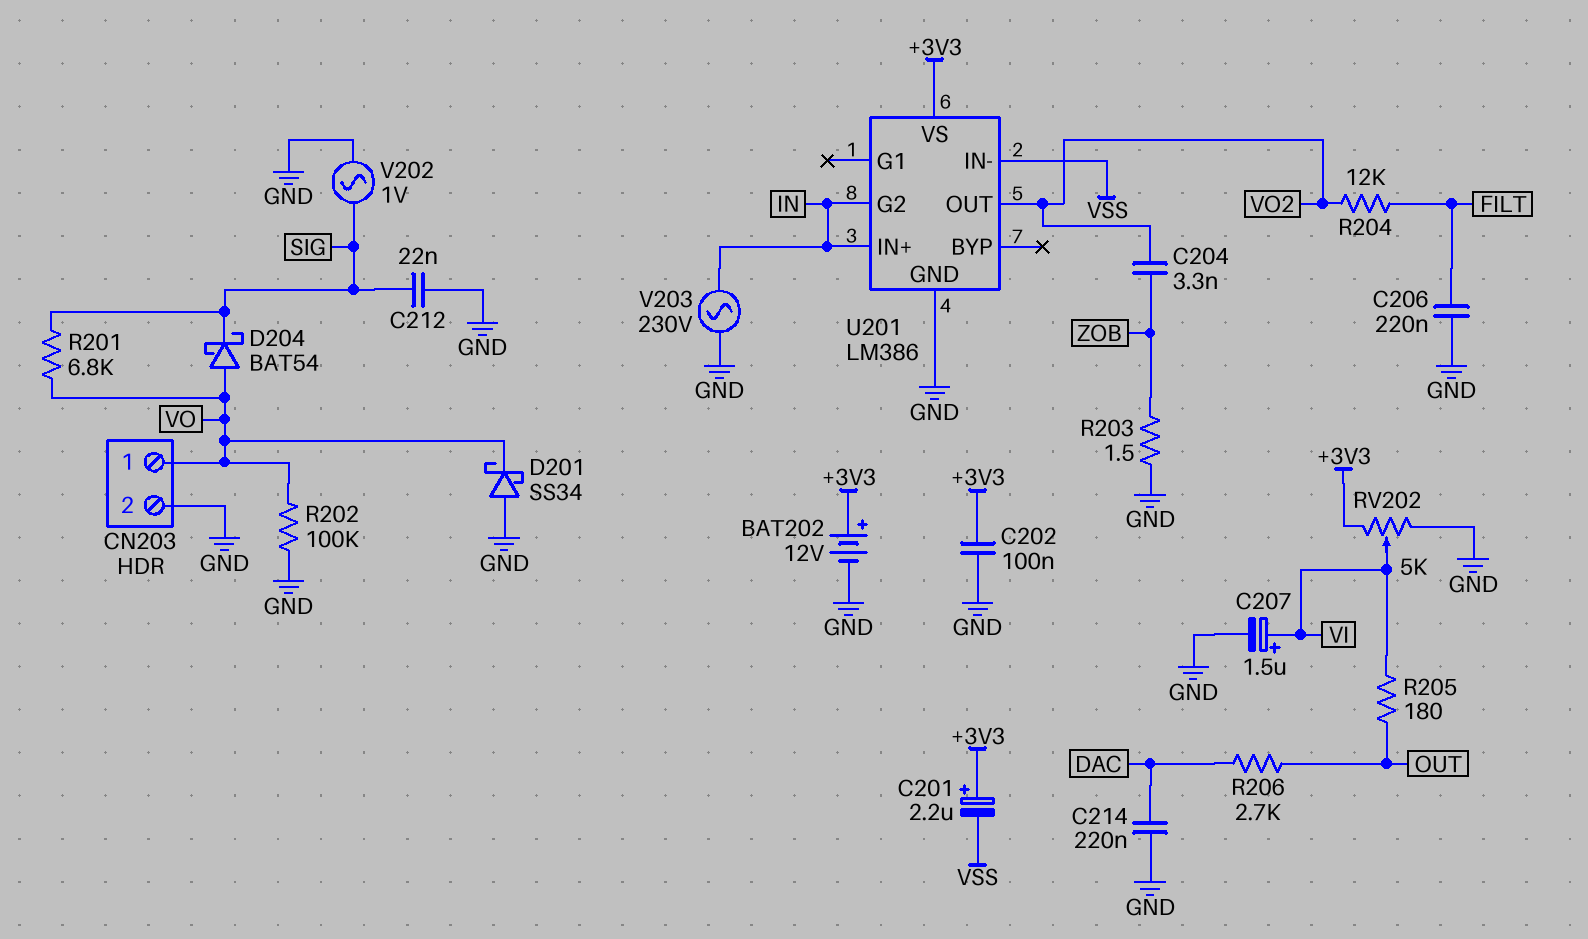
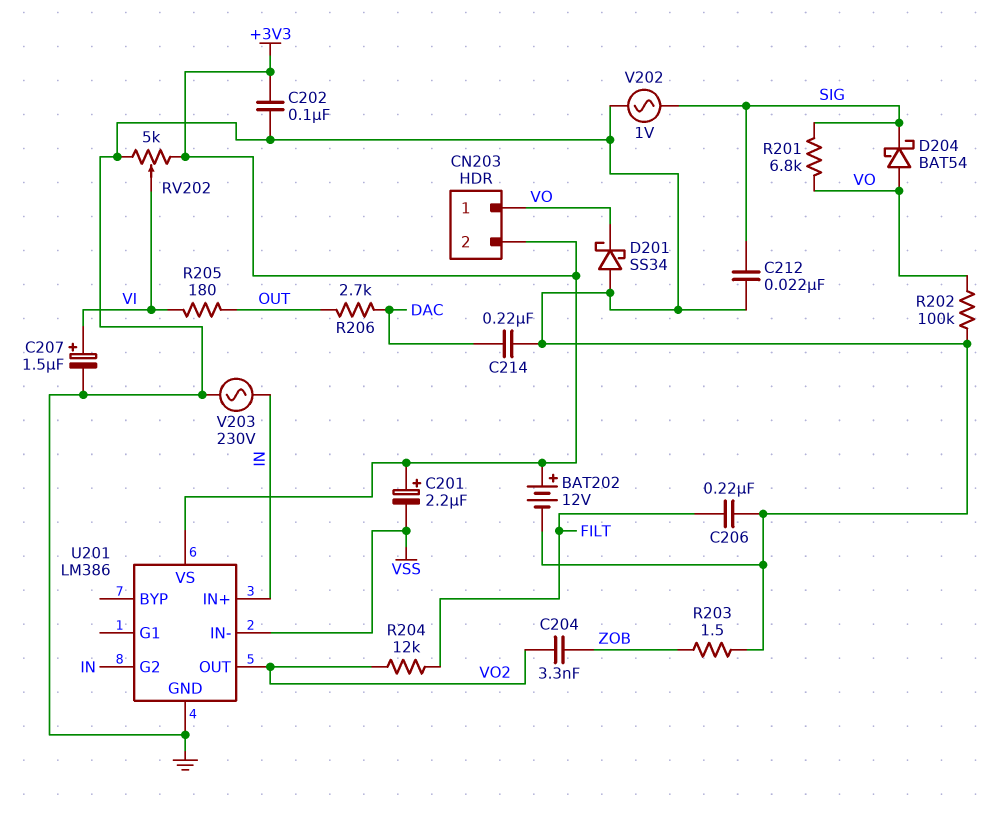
CN203 pin 2: GND -> +3V3

